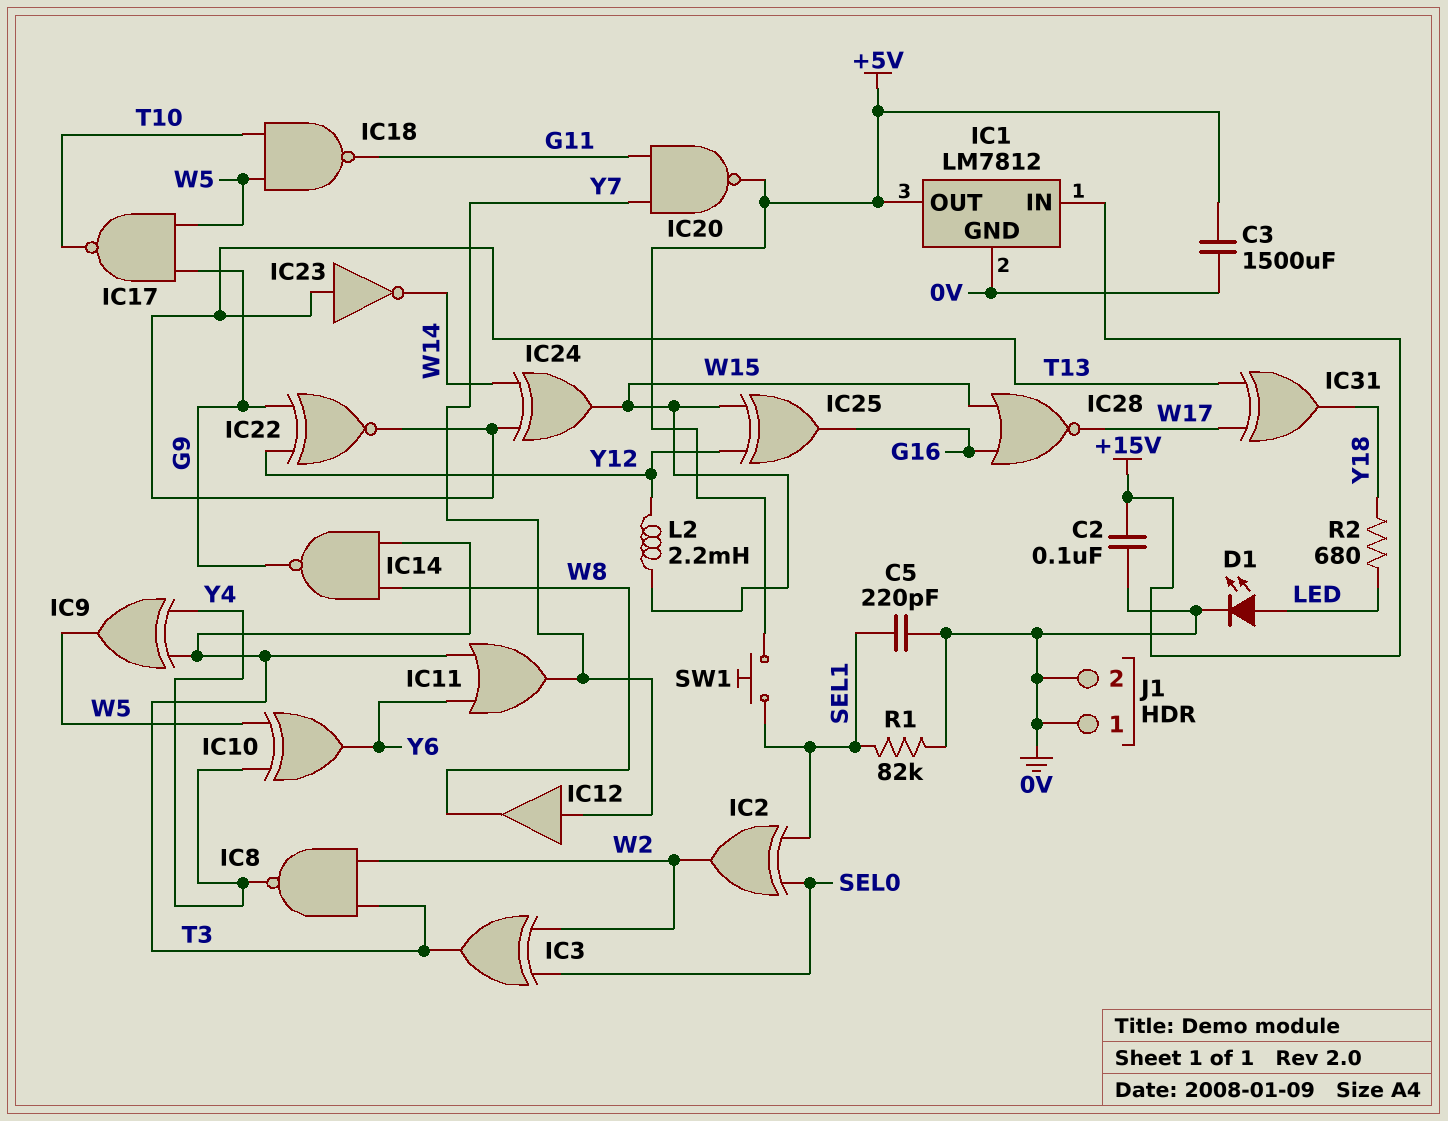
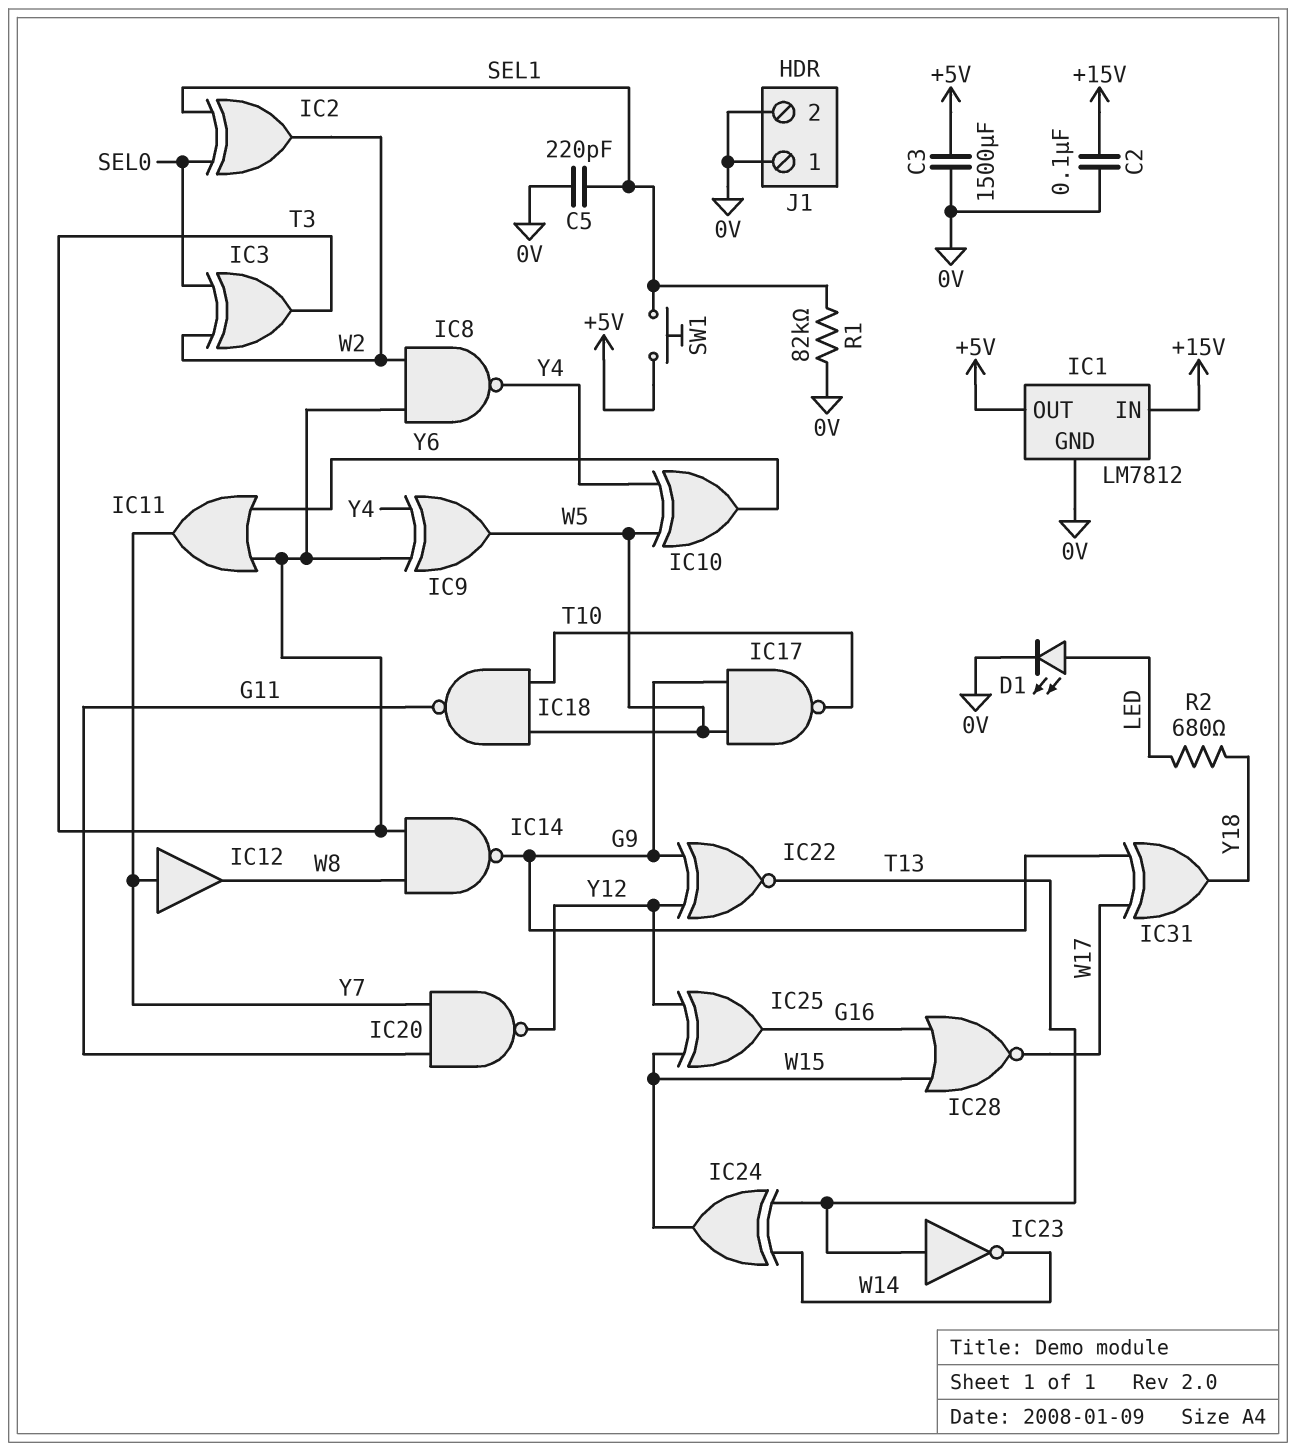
IC20: NAND (in G11, in Y7, out +5V) -> NAND (in G11, in Y7, out Y12)
IC31: XOR (in T13, in W17, out Y18) -> XOR (in G9, in W17, out Y18)
L2: 2.2mH (W15, Y12) -> none

